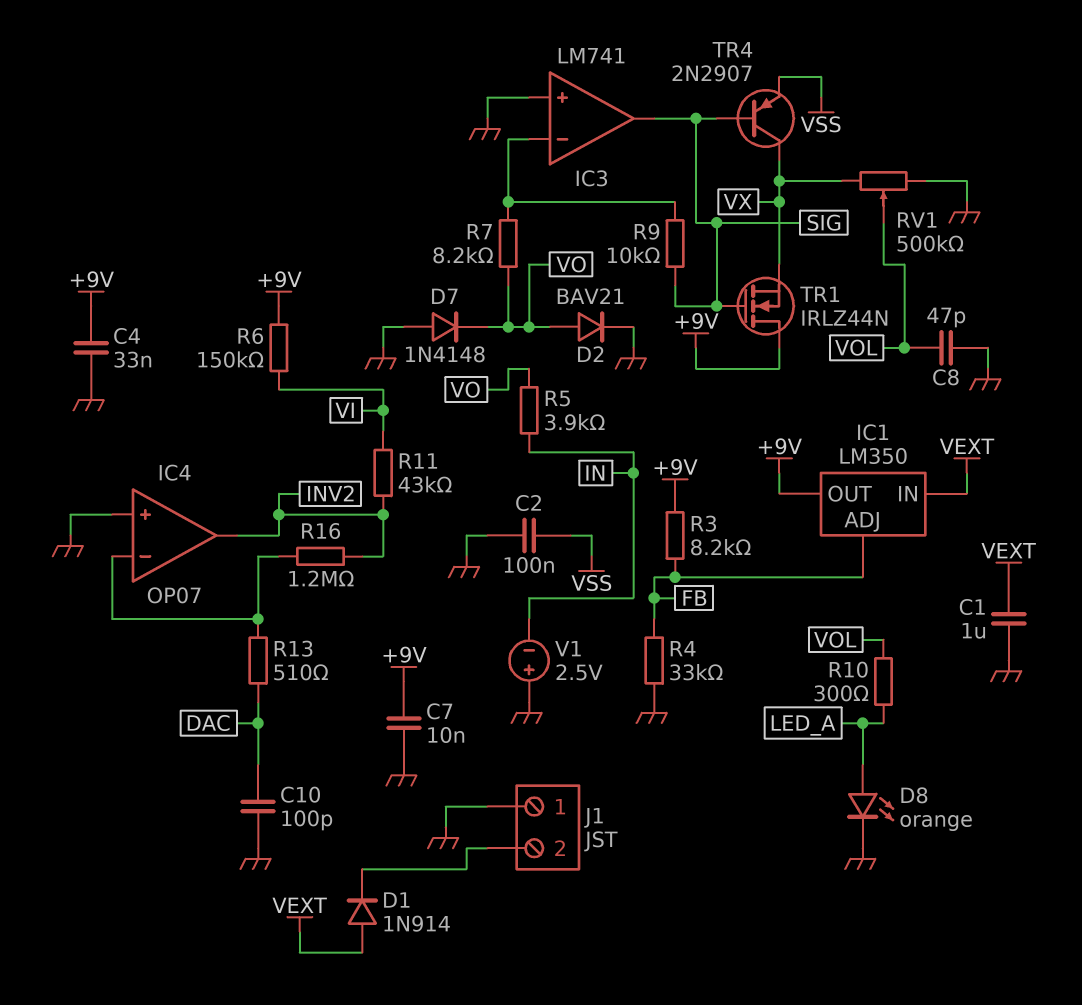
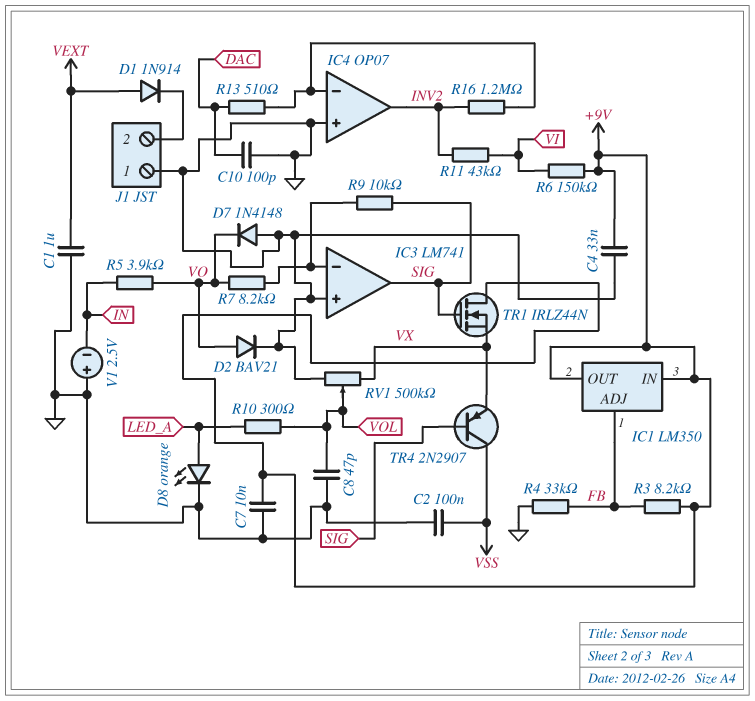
IC1 pin IN: VEXT -> +9V
TR4: PNP 2N2907 (B SIG, C VX, E VSS) -> PNP 2N2907 (B SIG, C VSS, E VX)

